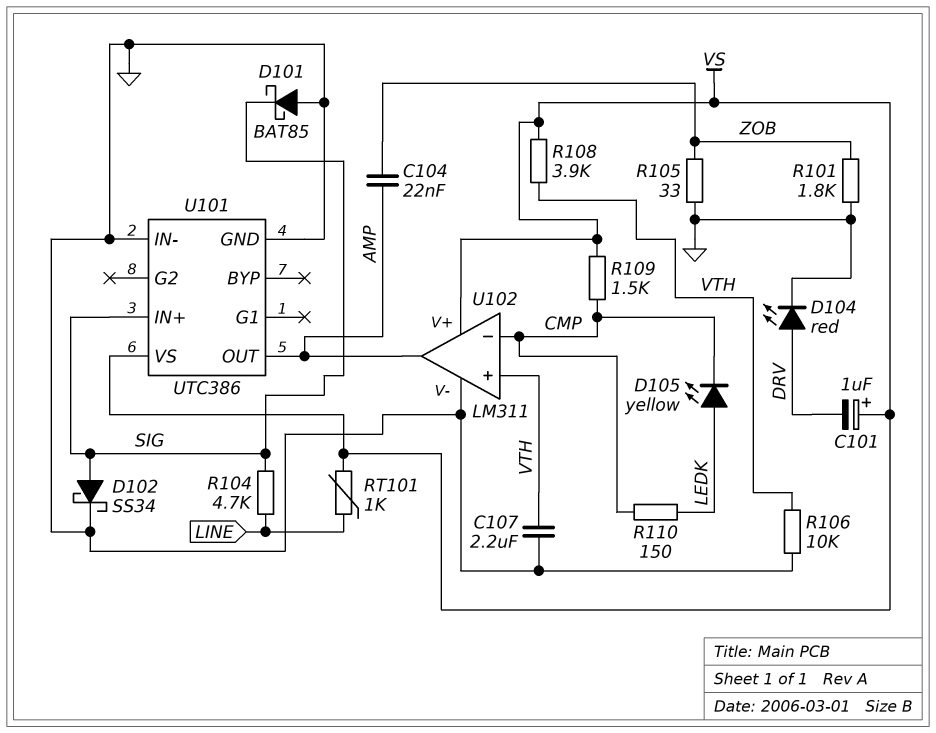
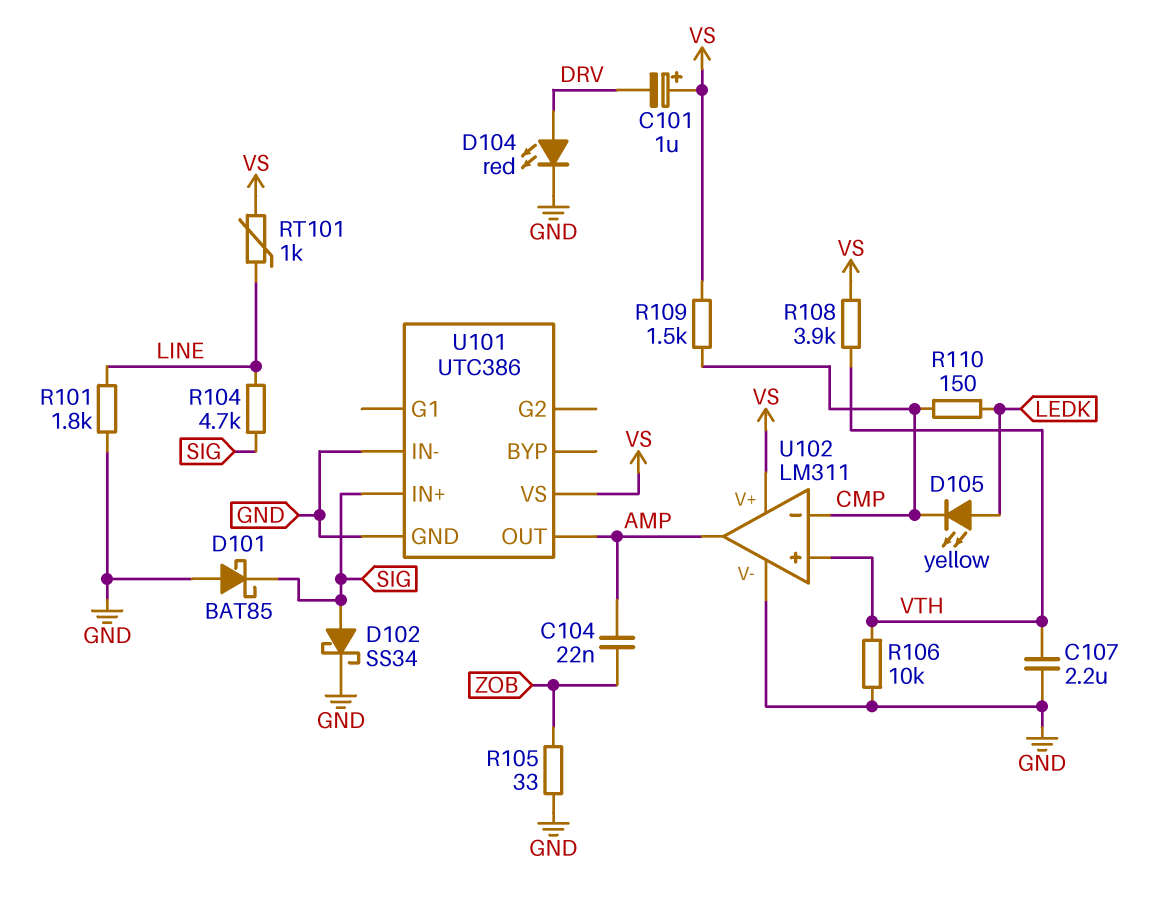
R101: 1.8k (GND, ZOB) -> 1.8k (GND, LINE)

